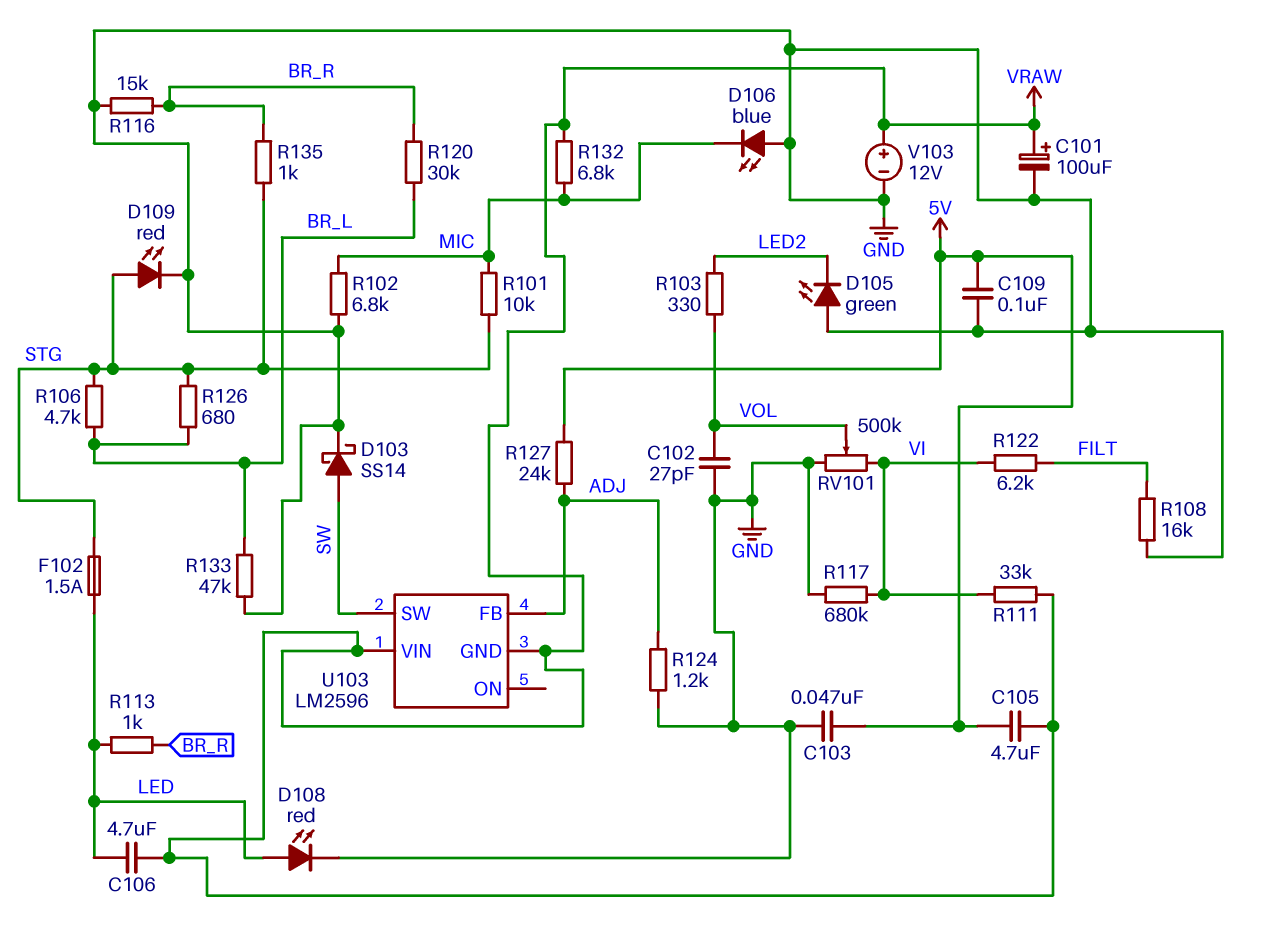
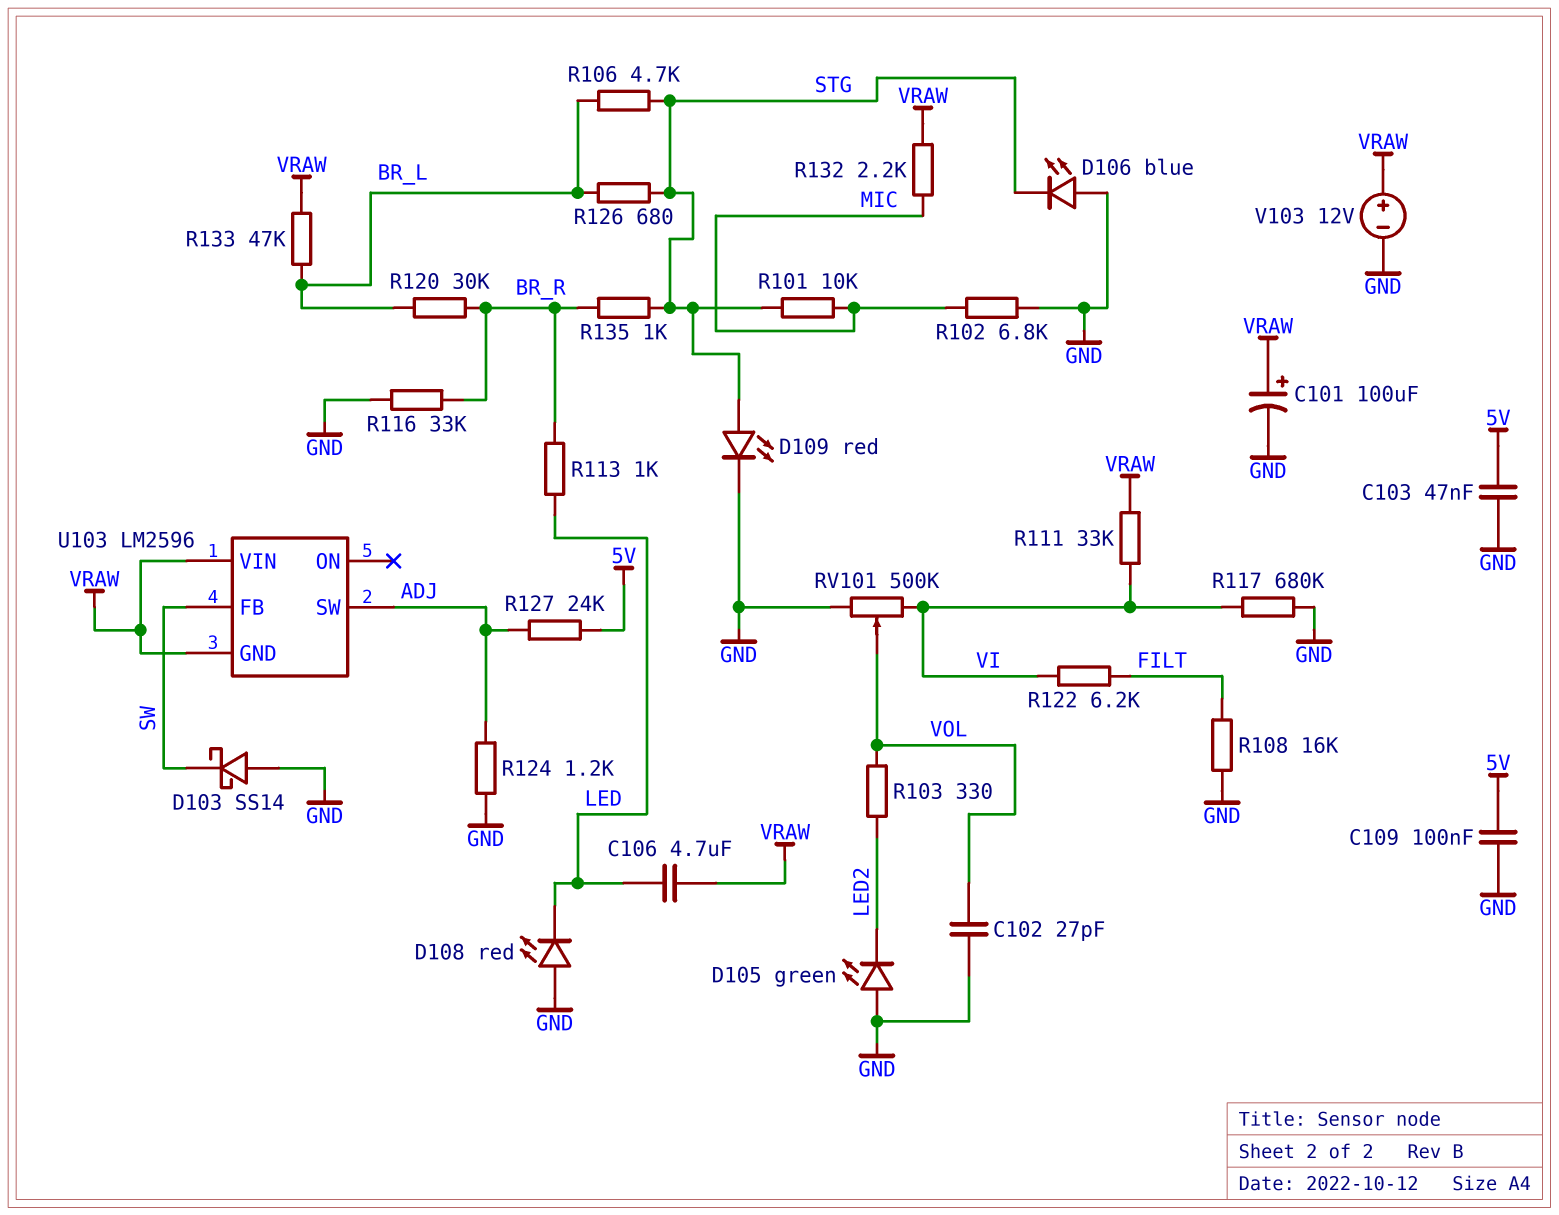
C105: 4.7uF (5V, VRAW) -> none
D103: schottky SS14 (A SW, K GND) -> schottky SS14 (A GND, K SW)
D106: LED blue (A GND, K MIC) -> LED blue (A GND, K STG)
D108: LED red (A LED, K GND) -> LED red (A GND, K LED)
F102: 1.5A (LED, STG) -> none
R116: 15k (BR_R, GND) -> 33k (BR_R, GND)
R132: 6.8k (MIC, VRAW) -> 2.2k (MIC, VRAW)
R133: 47k (BR_L, GND) -> 47k (BR_L, VRAW)
U103 pin FB: ADJ -> SW
U103 pin SW: SW -> ADJ

